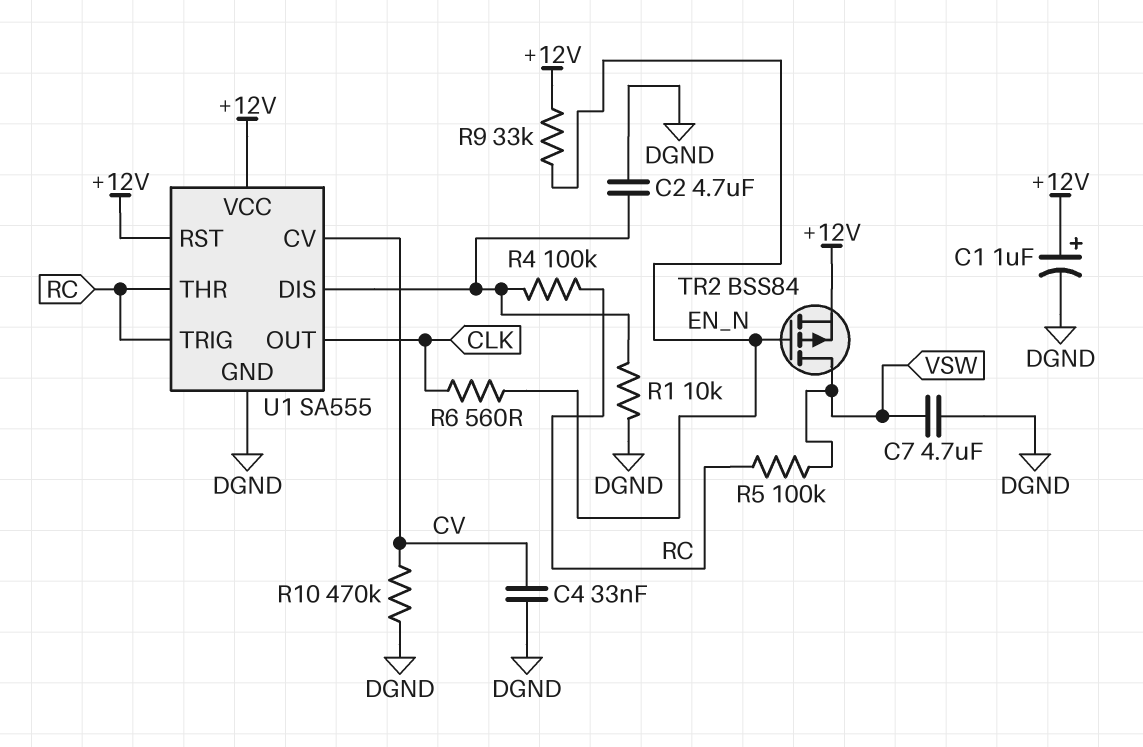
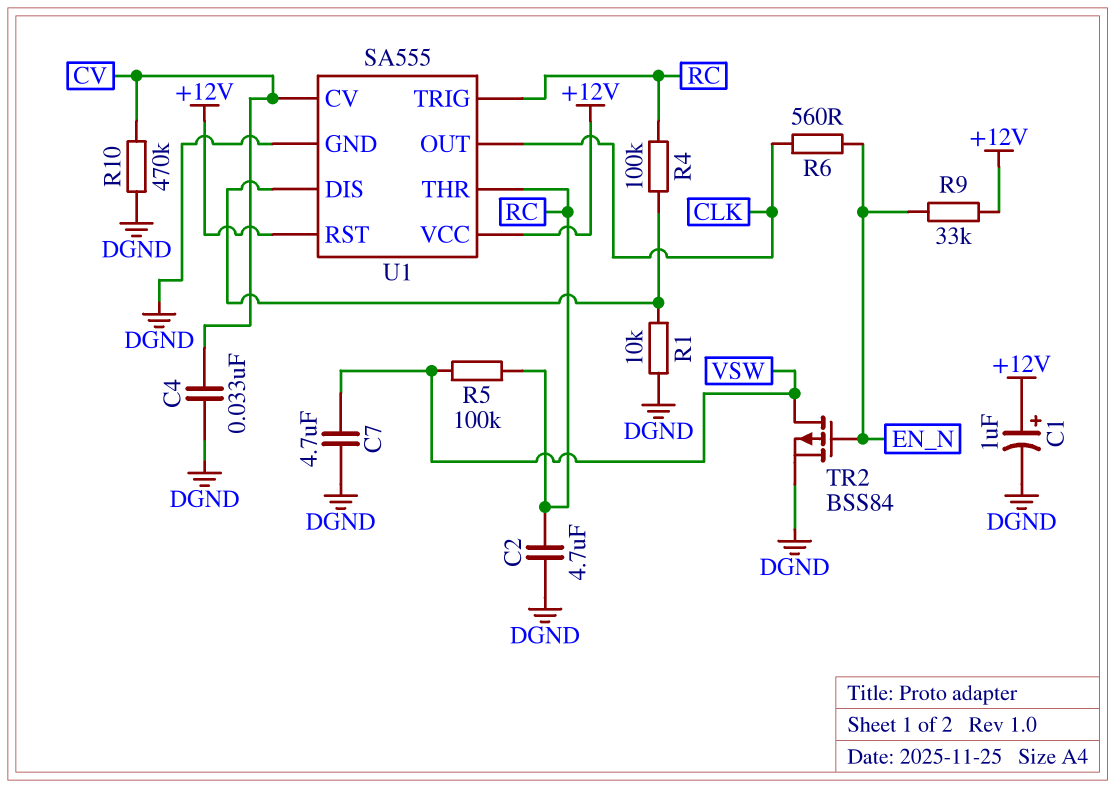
C2: 4.7uF (DGND, U1/DIS) -> 4.7uF (DGND, RC)
TR2: PMOS BSS84 (G EN_N, D VSW, S +12V) -> PMOS BSS84 (G EN_N, D VSW, S DGND)

